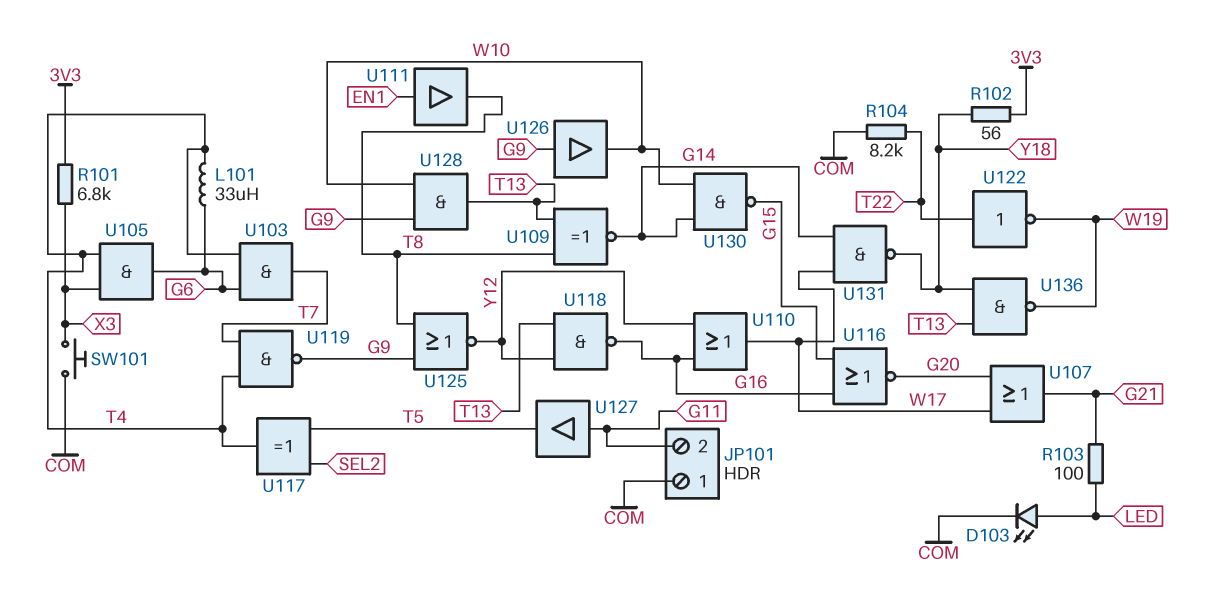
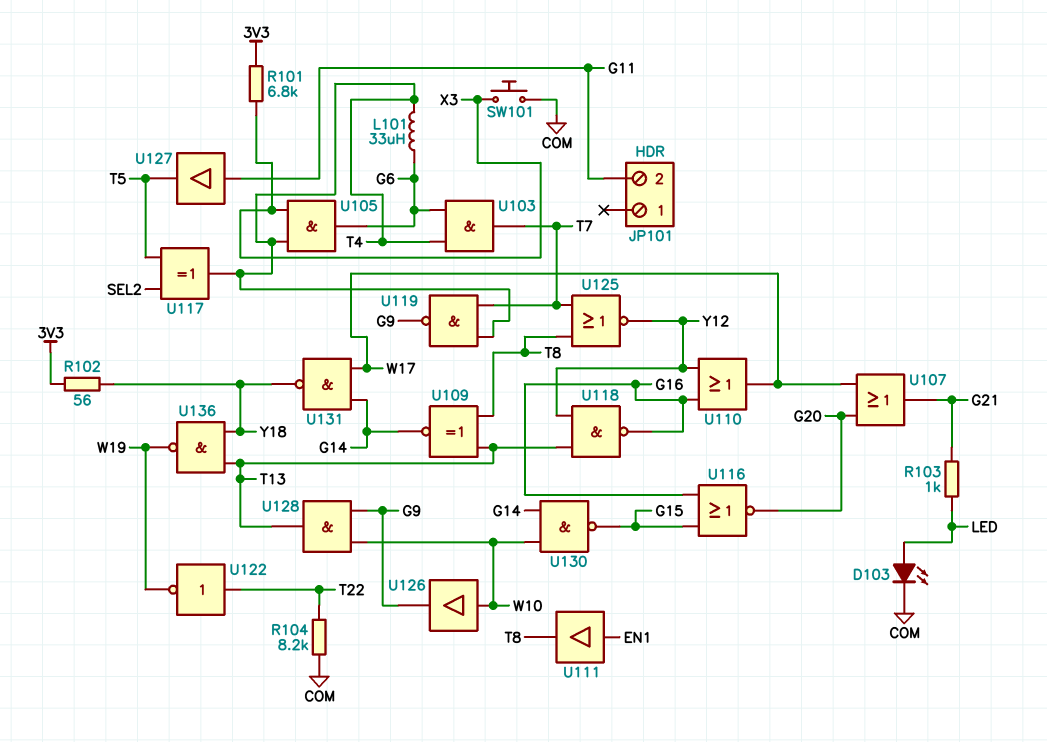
JP101 pin 1: COM -> none
R103: 100 (G21, LED) -> 1k (G21, LED)
U125: NOR (in G9, in T8, out Y12) -> NOR (in T7, in T8, out Y12)
U126: buffer (in G9, out W10) -> buffer (in W10, out G9)

